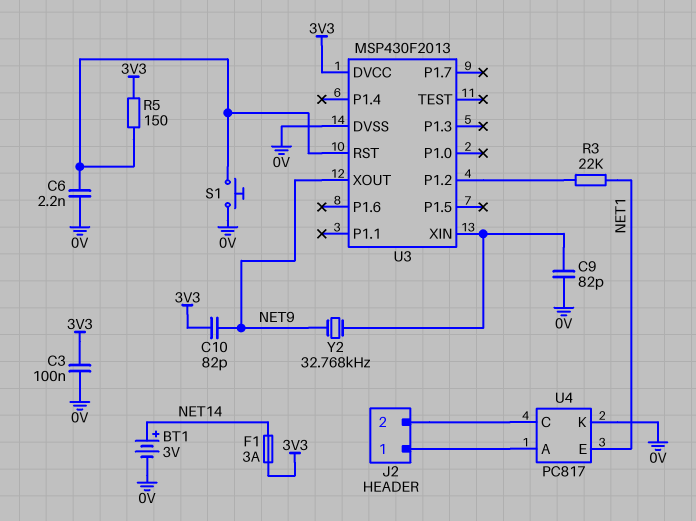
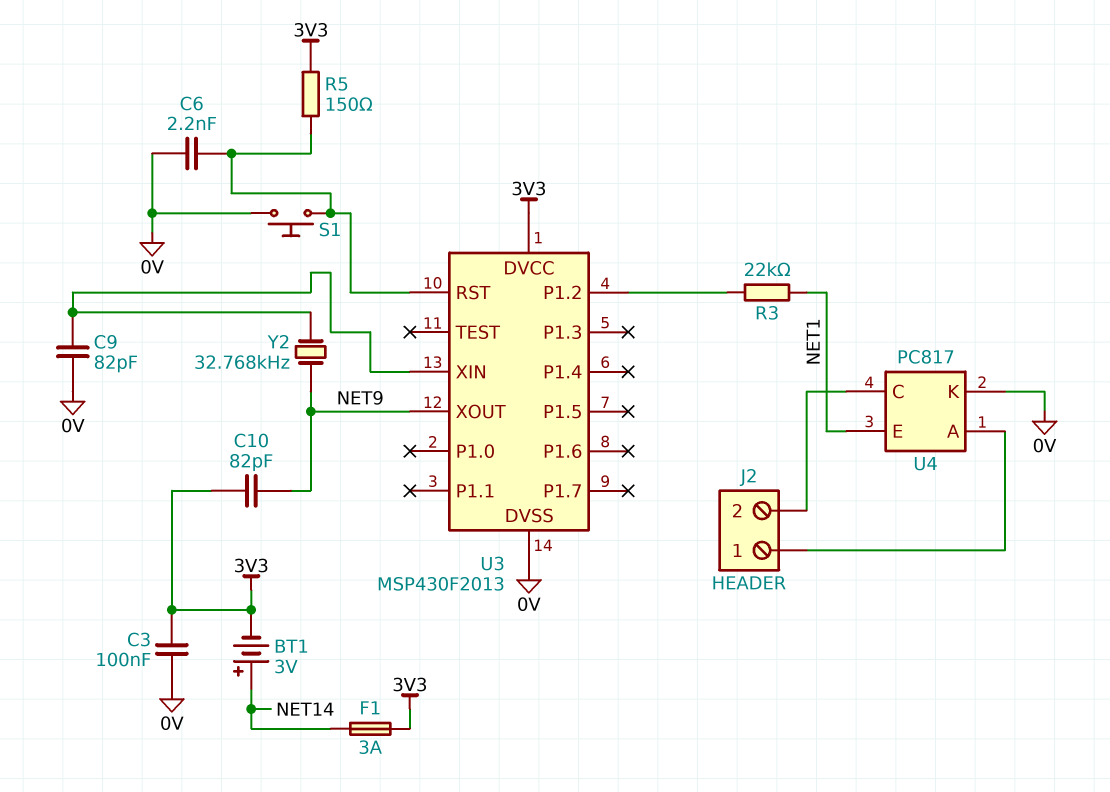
BT1: 3V (plus NET14, minus 0V) -> 3V (plus NET14, minus 3V3)

